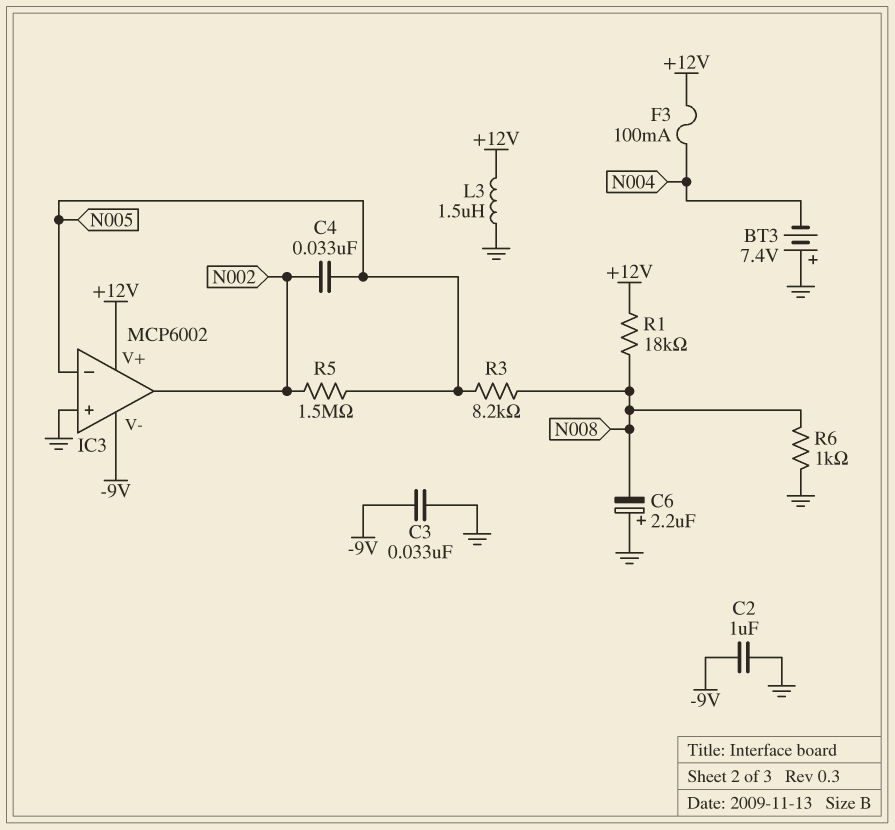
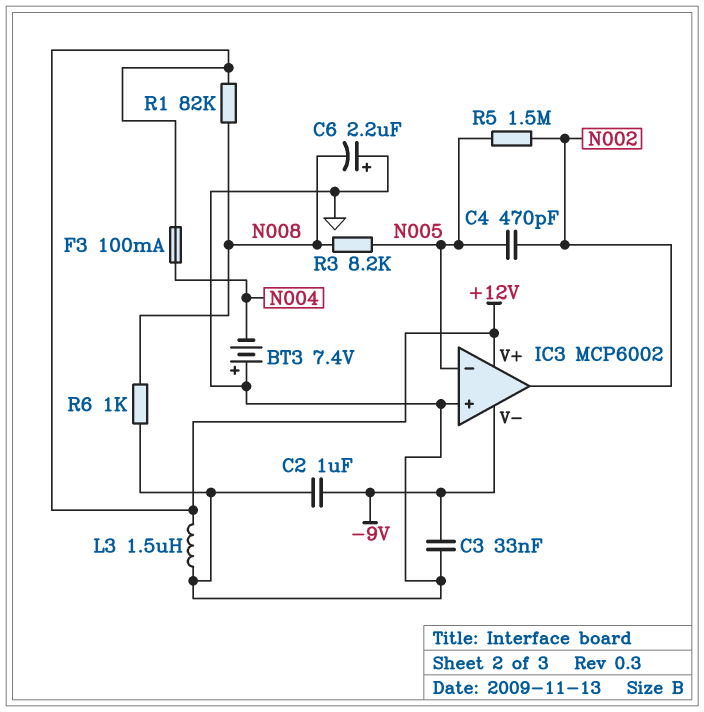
C4: 33nF (N002, N005) -> 470pF (N002, N005)
R1: 18k (+12V, N008) -> 82k (+12V, N008)

